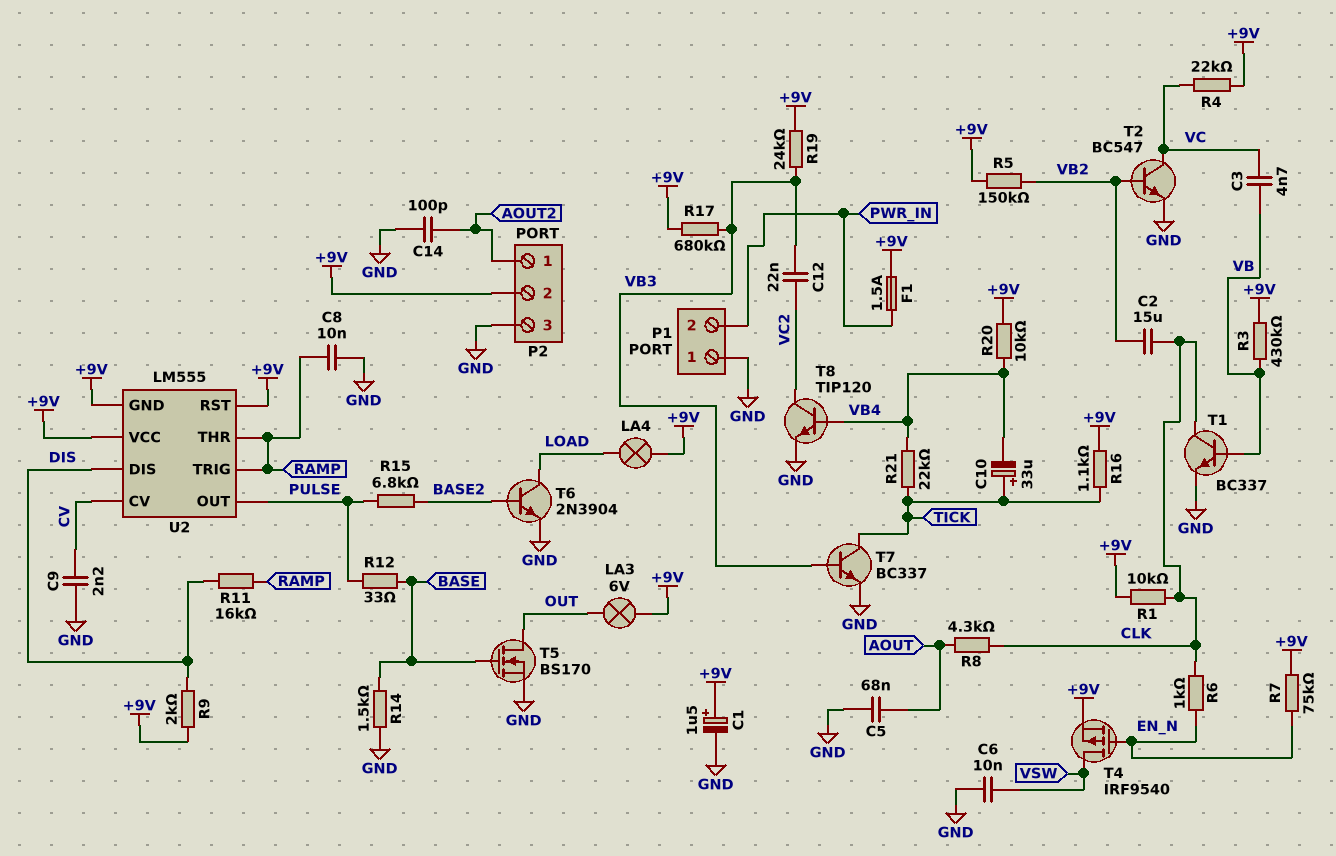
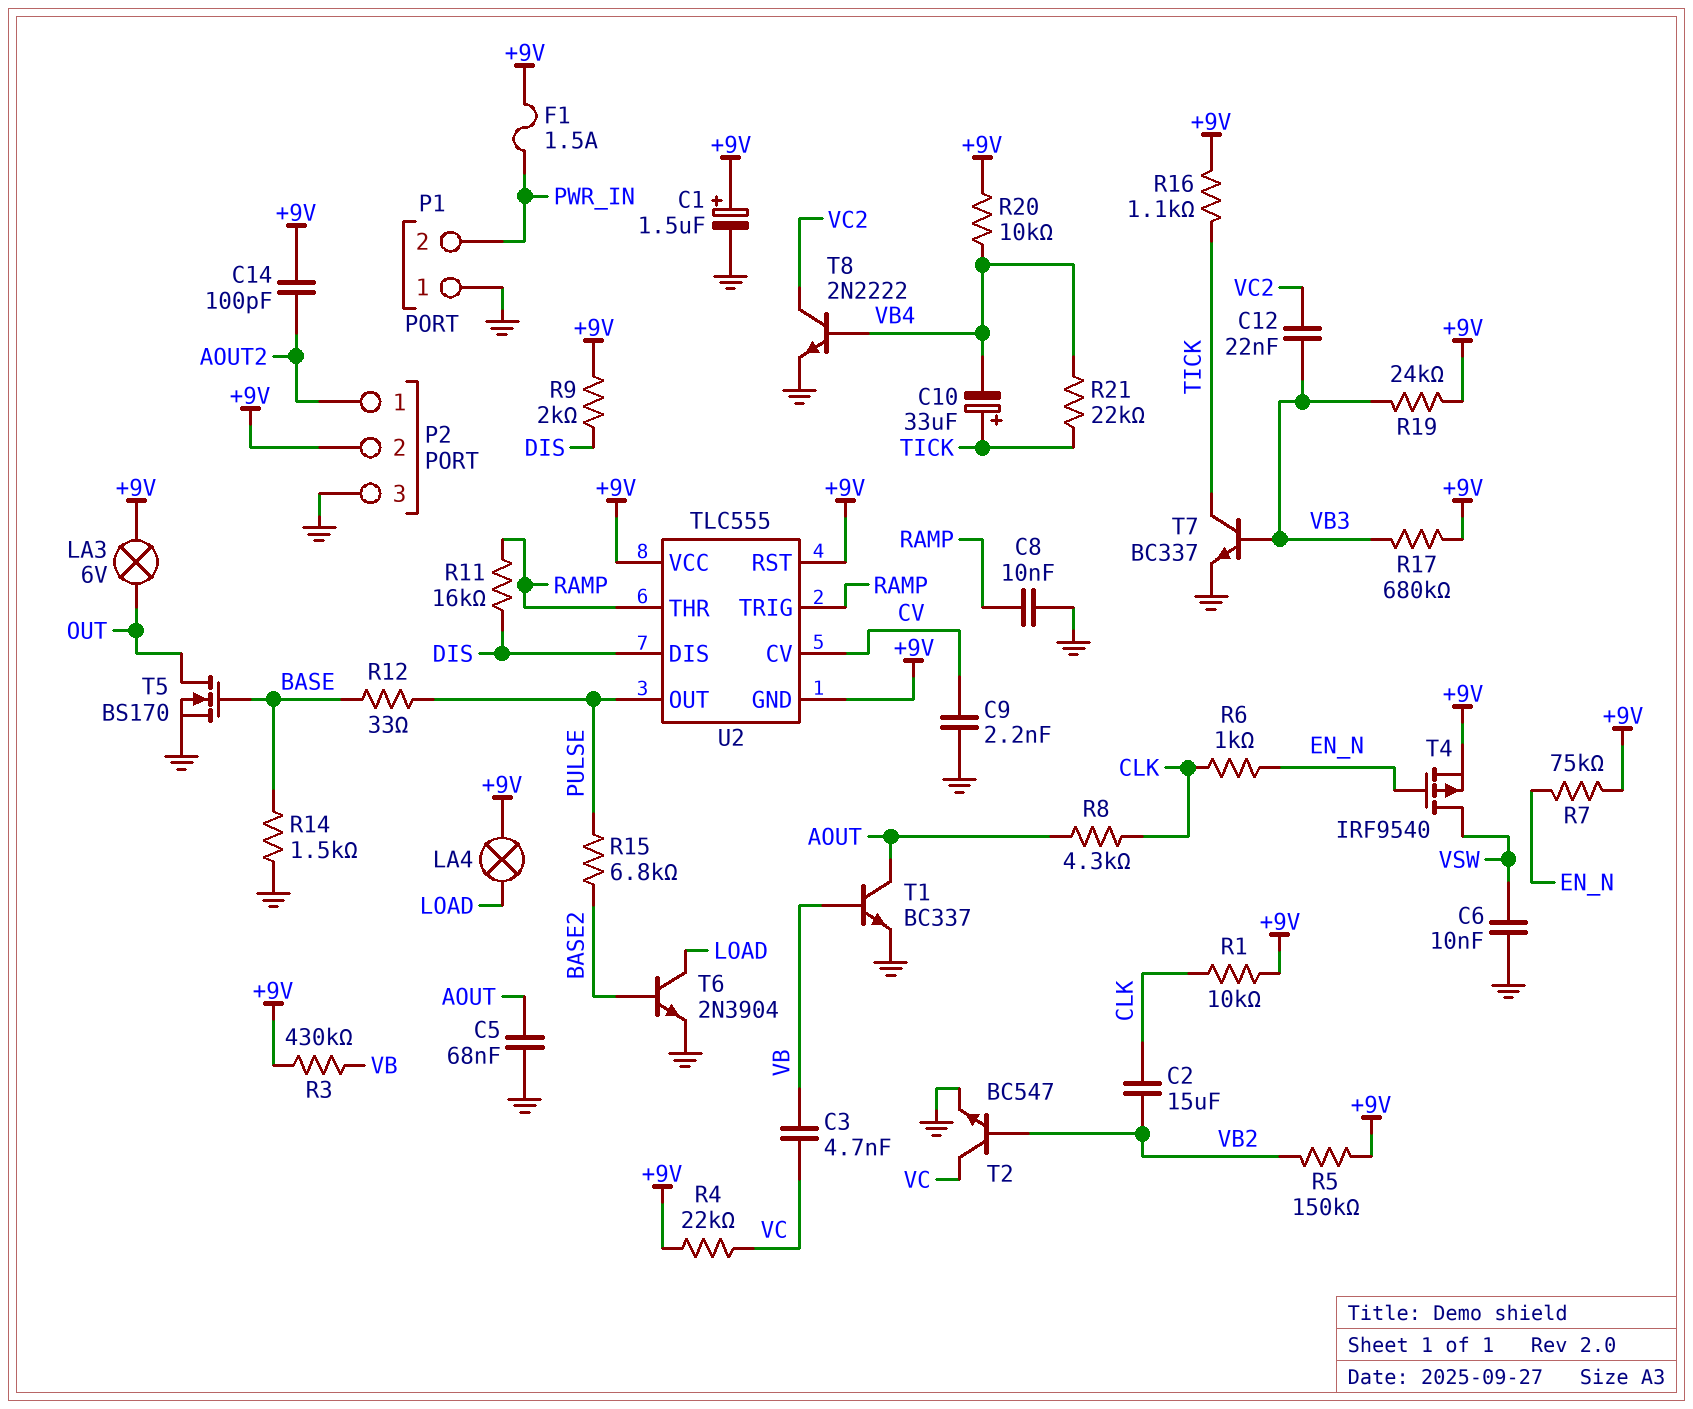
C14: 100pF (AOUT2, GND) -> 100pF (+9V, AOUT2)
T1: NPN BC337 (B VB, C CLK, E GND) -> NPN BC337 (B VB, C AOUT, E GND)
T8: NPN TIP120 (B VB4, C VC2, E GND) -> NPN 2N2222 (B VB4, C VC2, E GND)
U2: LM555 -> TLC555

